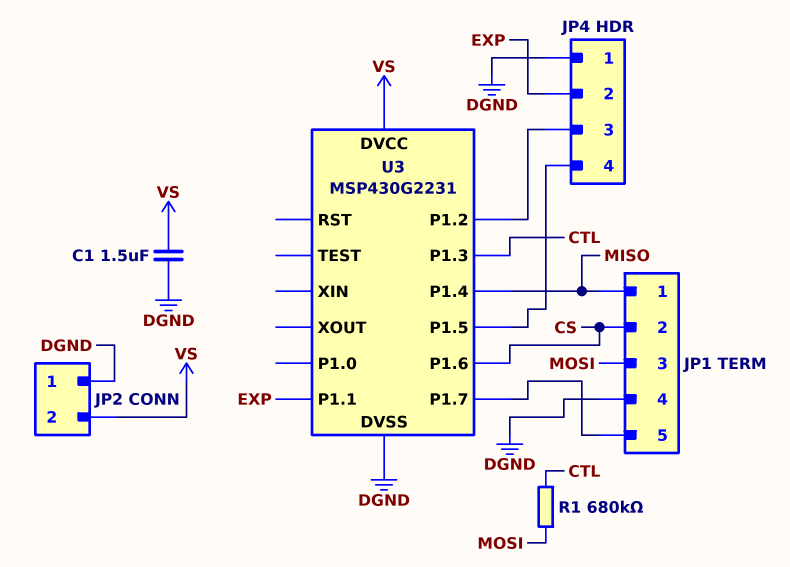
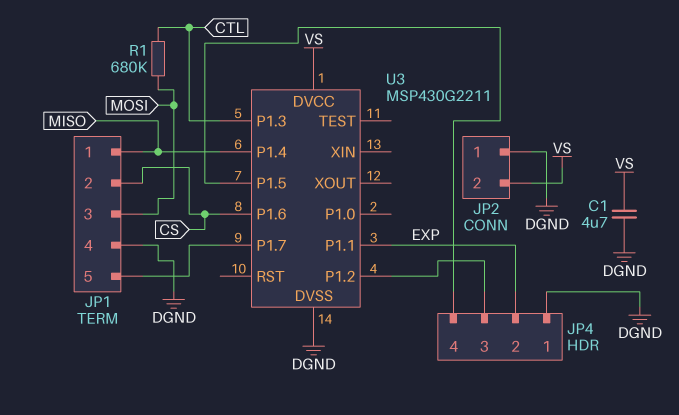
C1: 1.5uF (DGND, VS) -> 4.7uF (DGND, VS)
U3: MSP430G2231 -> MSP430G2211

